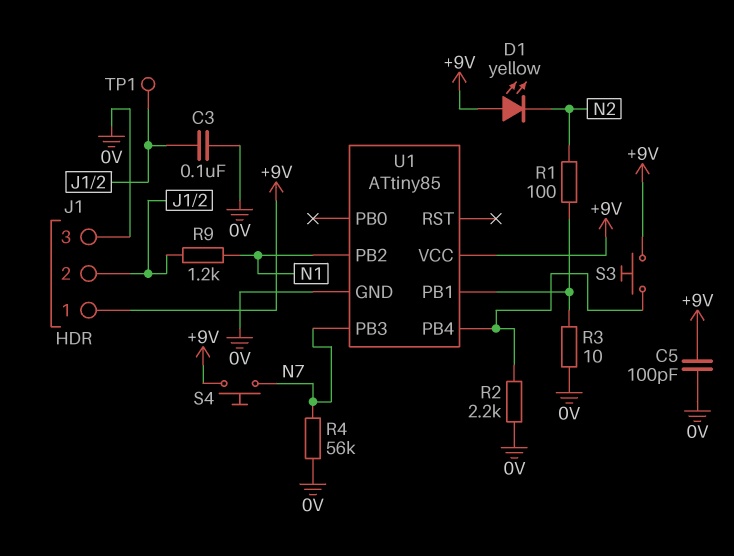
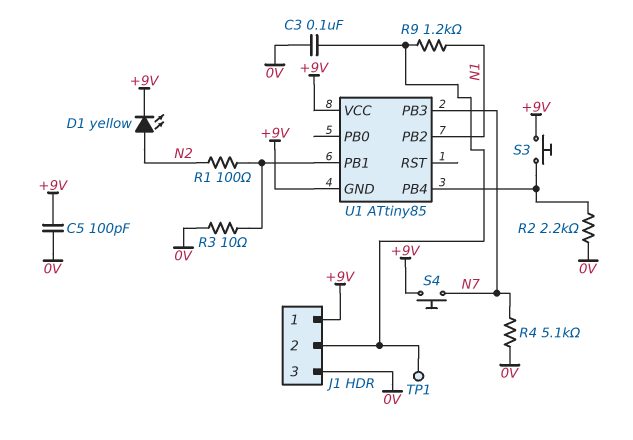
D1: LED yellow (A +9V, K N2) -> LED yellow (A N2, K +9V)
R4: 56k (0V, N7) -> 5.1k (0V, N7)
U1 pin GND: 0V -> +9V

